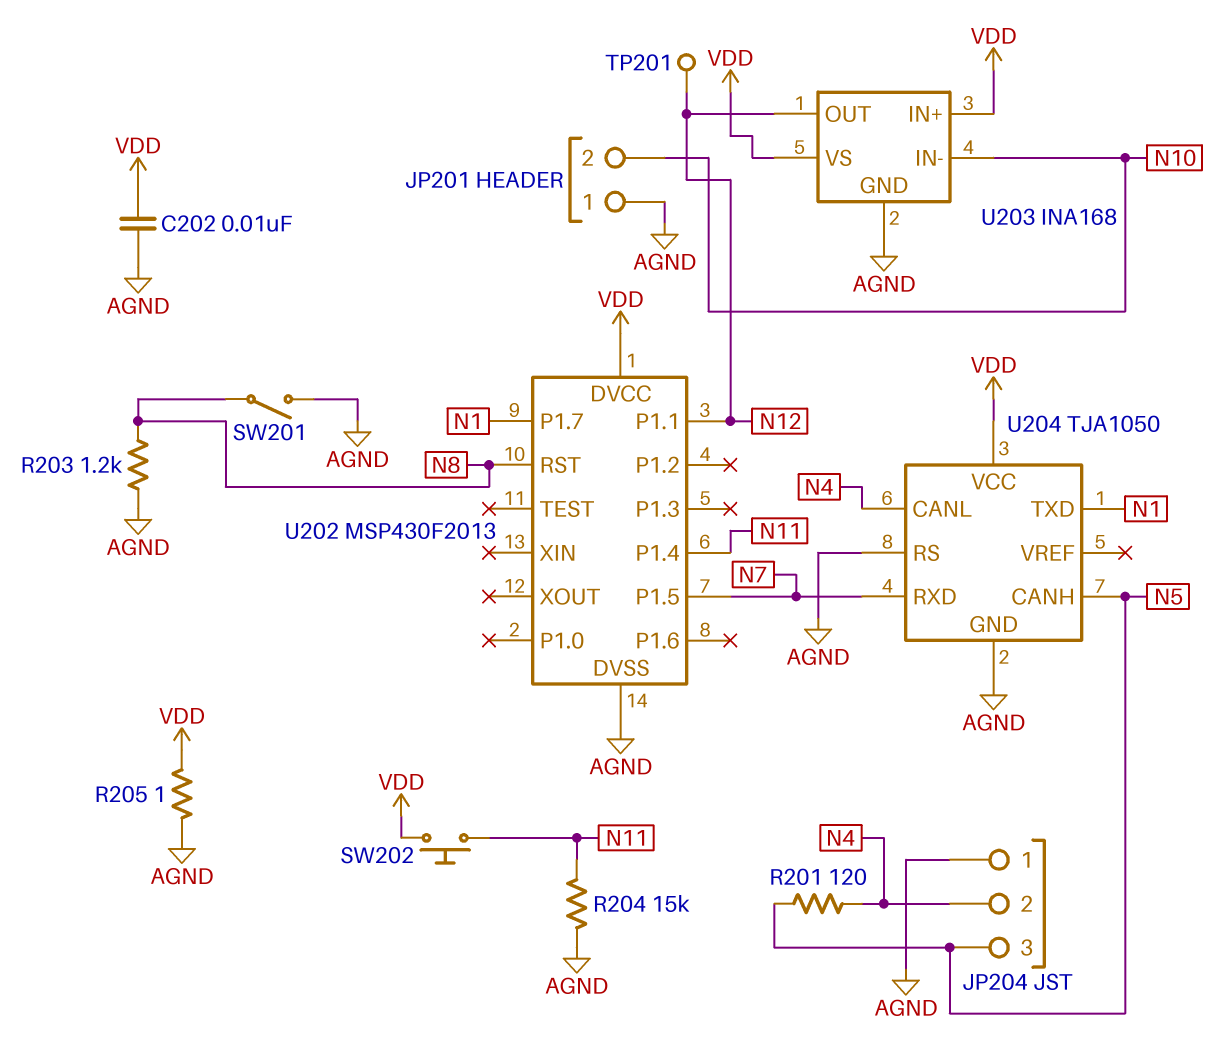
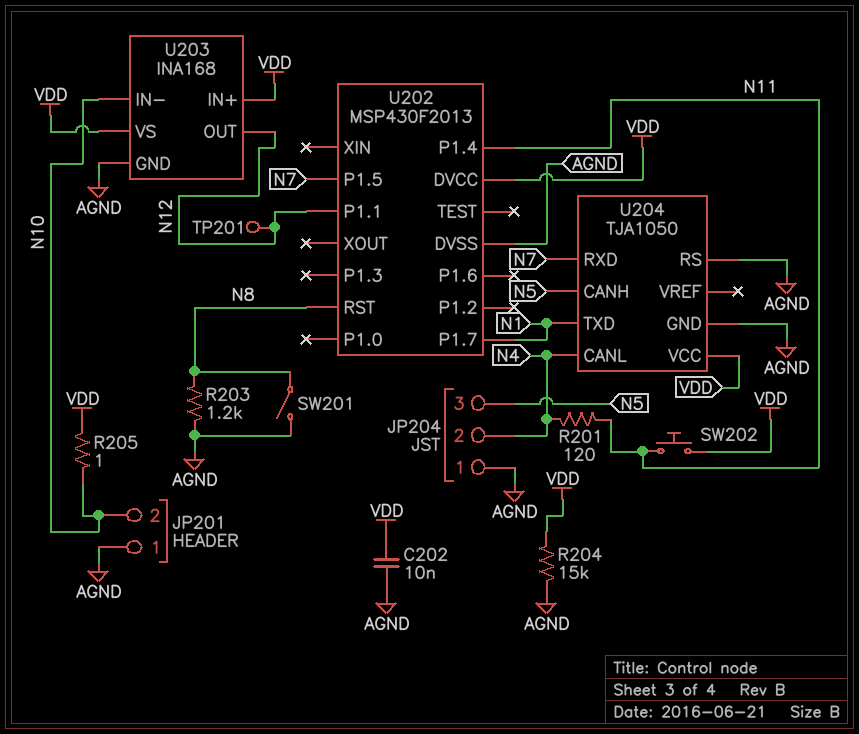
R201: 120 (N4, N5) -> 120 (N4, N11)
R204: 15k (AGND, N11) -> 15k (AGND, VDD)
R205: 1 (AGND, VDD) -> 1 (N10, VDD)

